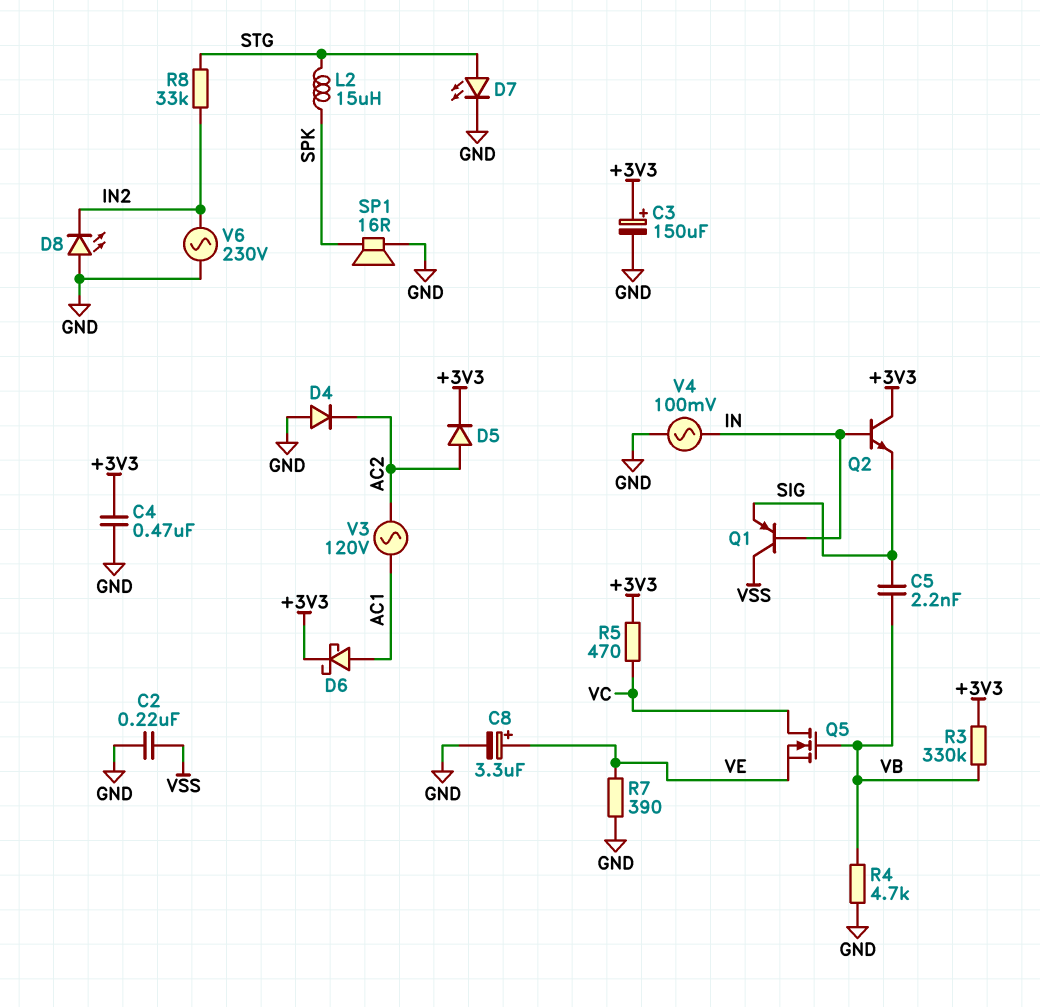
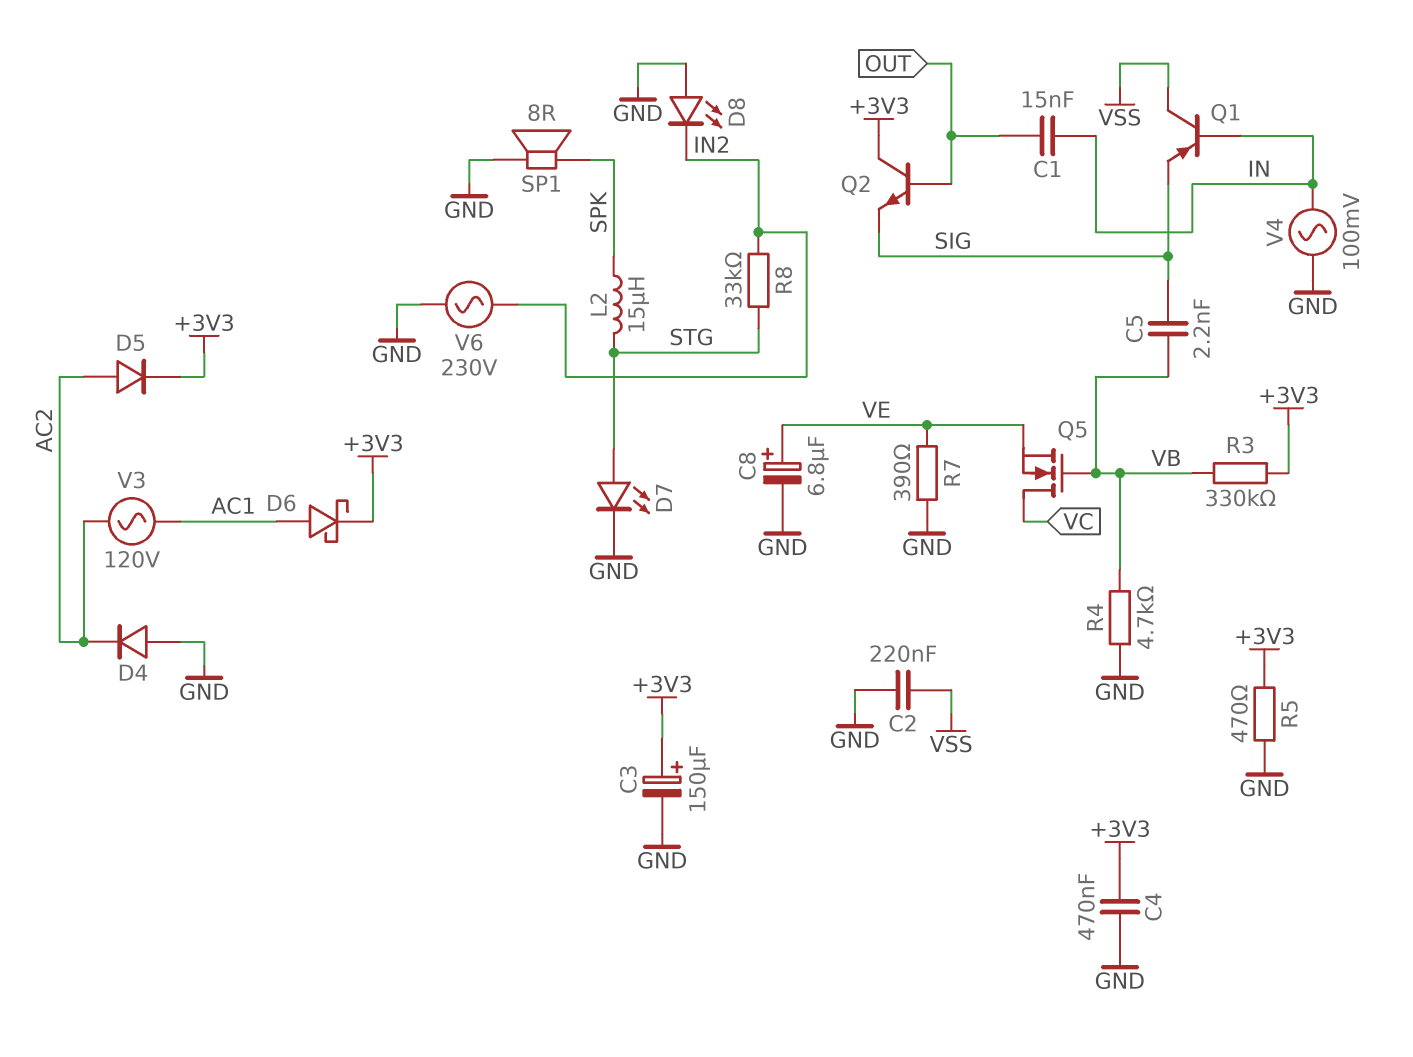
C1: none -> 15nF (IN, OUT)
C8: 3.3uF (plus VE, minus GND) -> 6.8uF (plus VE, minus GND)
Q2: NPN (B IN, C +3V3, E SIG) -> NPN (B OUT, C +3V3, E SIG)
R5: 470 (+3V3, VC) -> 470 (+3V3, GND)
SP1: speaker 16R (GND, SPK) -> speaker 8R (GND, SPK)

